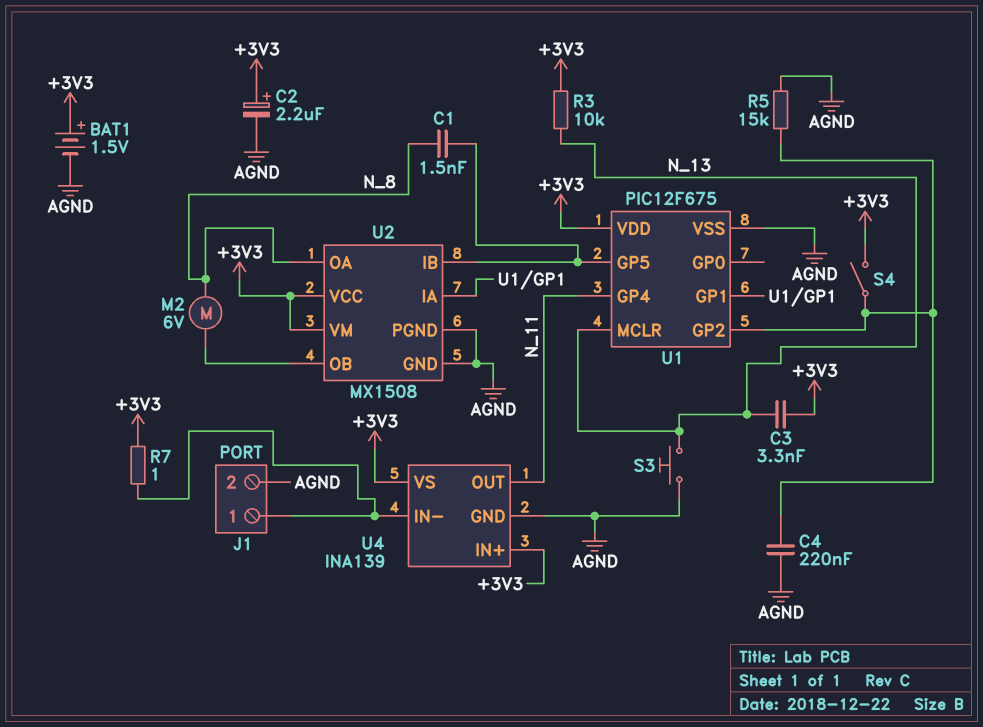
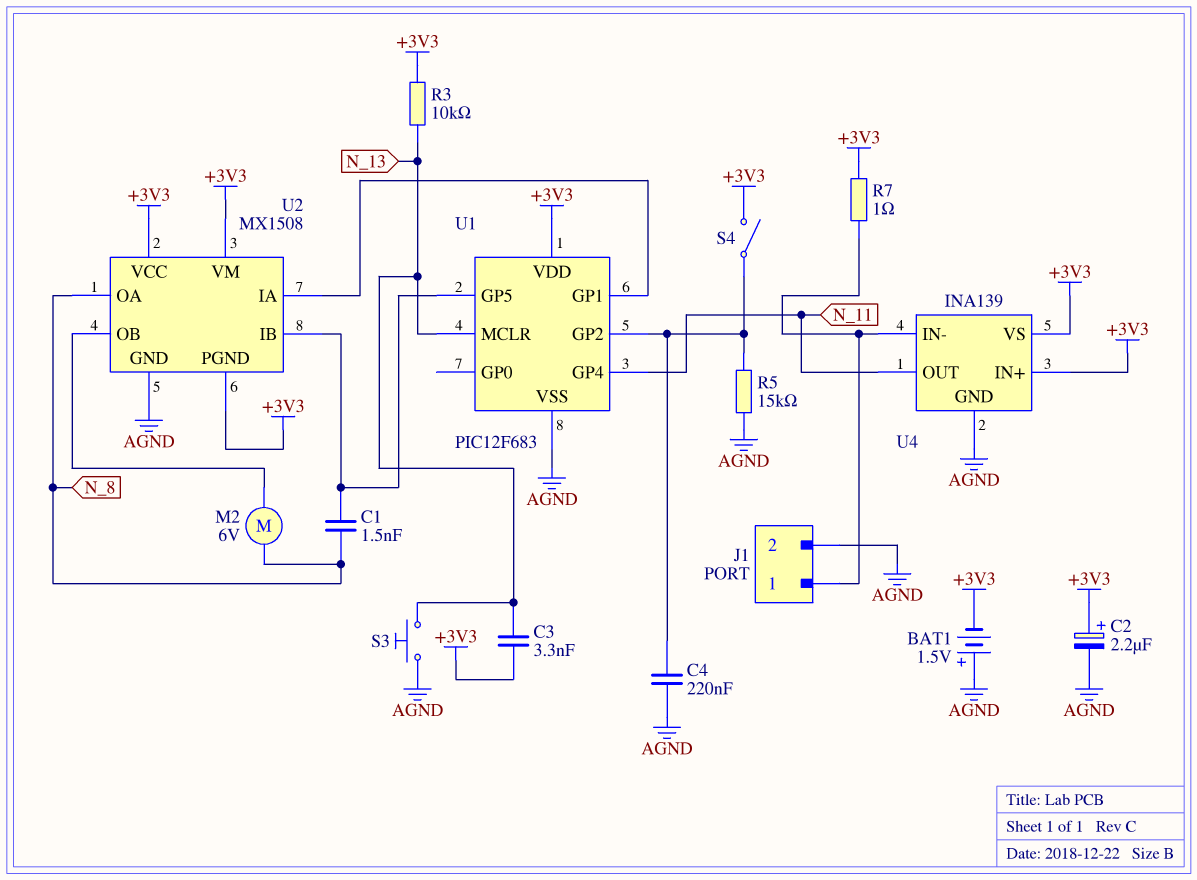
BAT1: 1.5V (plus +3V3, minus AGND) -> 1.5V (plus AGND, minus +3V3)
U1: PIC12F675 -> PIC12F683
U2 pin PGND: AGND -> +3V3

